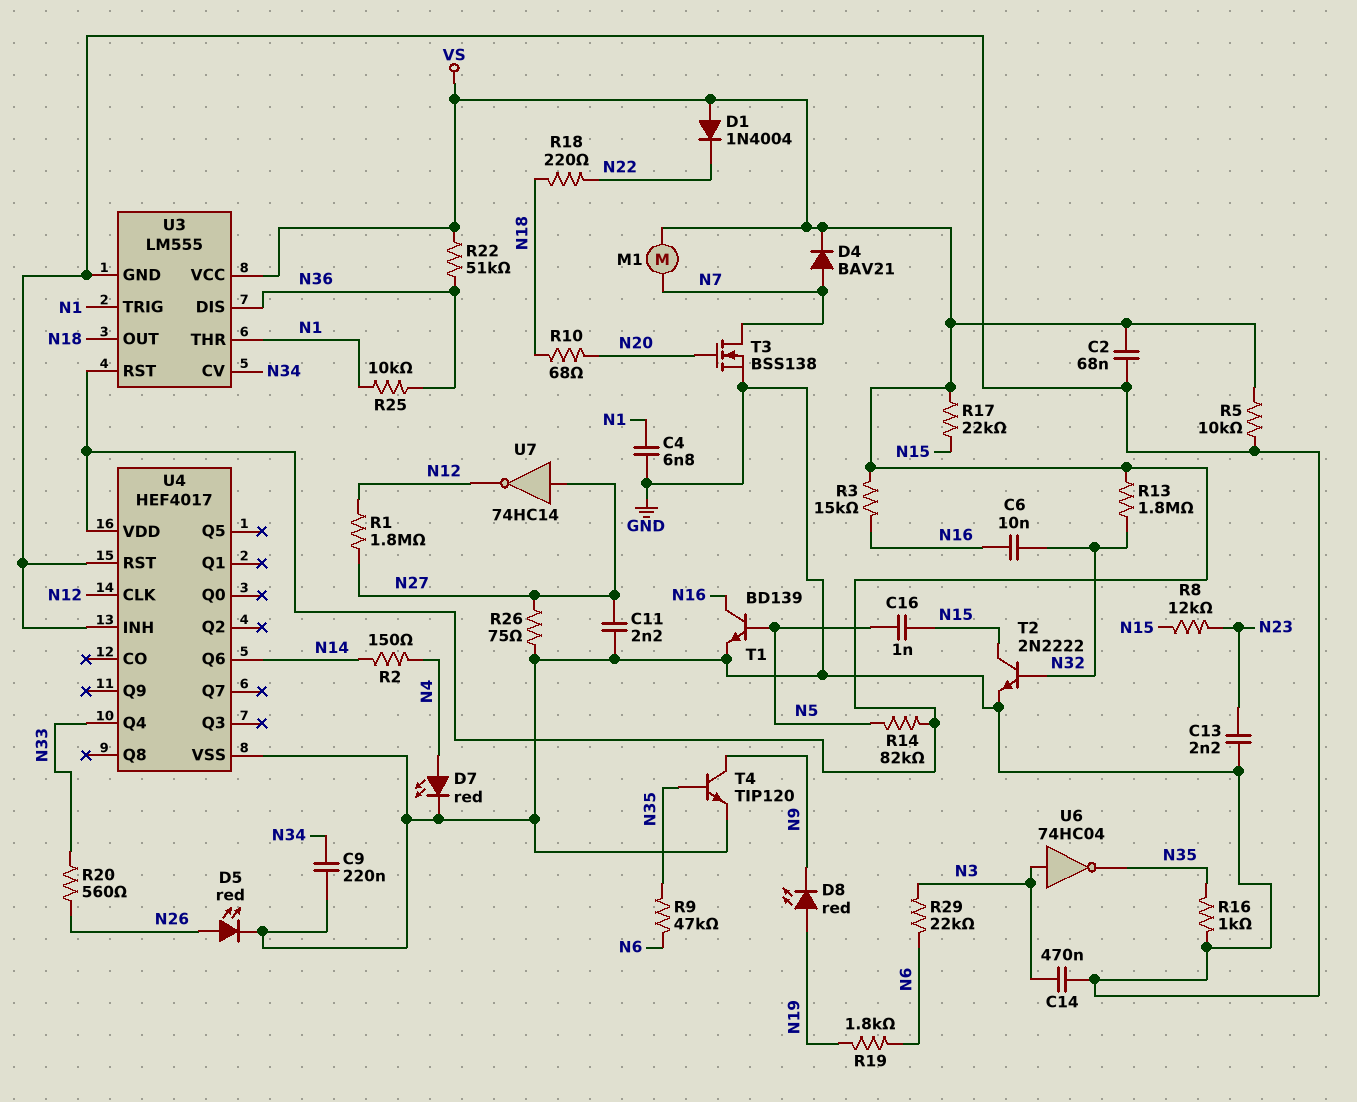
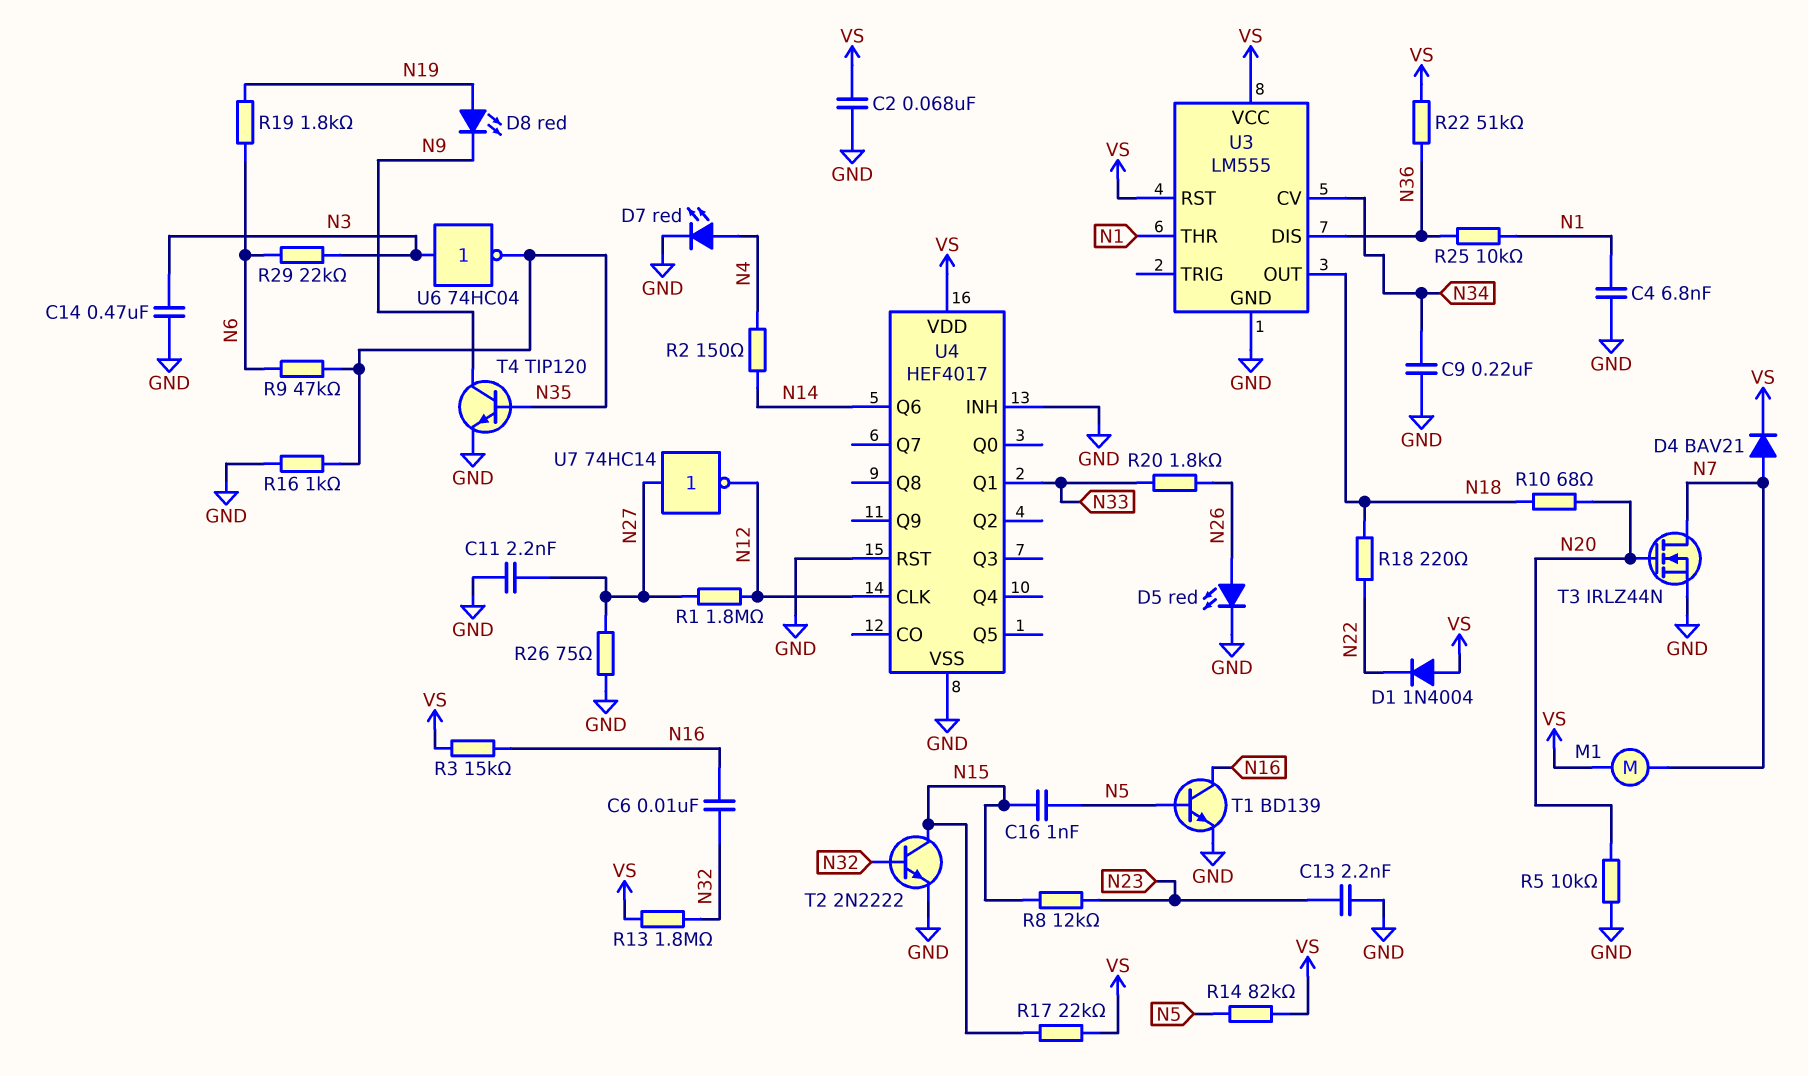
R5: 10k (GND, VS) -> 10k (GND, N20)
R20: 560 (N26, N33) -> 1.8k (N26, N33)
T3: NMOS BSS138 (G N20, D N7, S GND) -> NMOS IRLZ44N (G N20, D N7, S GND)
U3 pin TRIG: N1 -> none
U4 pin Q1: none -> N33
U4 pin Q4: N33 -> none

